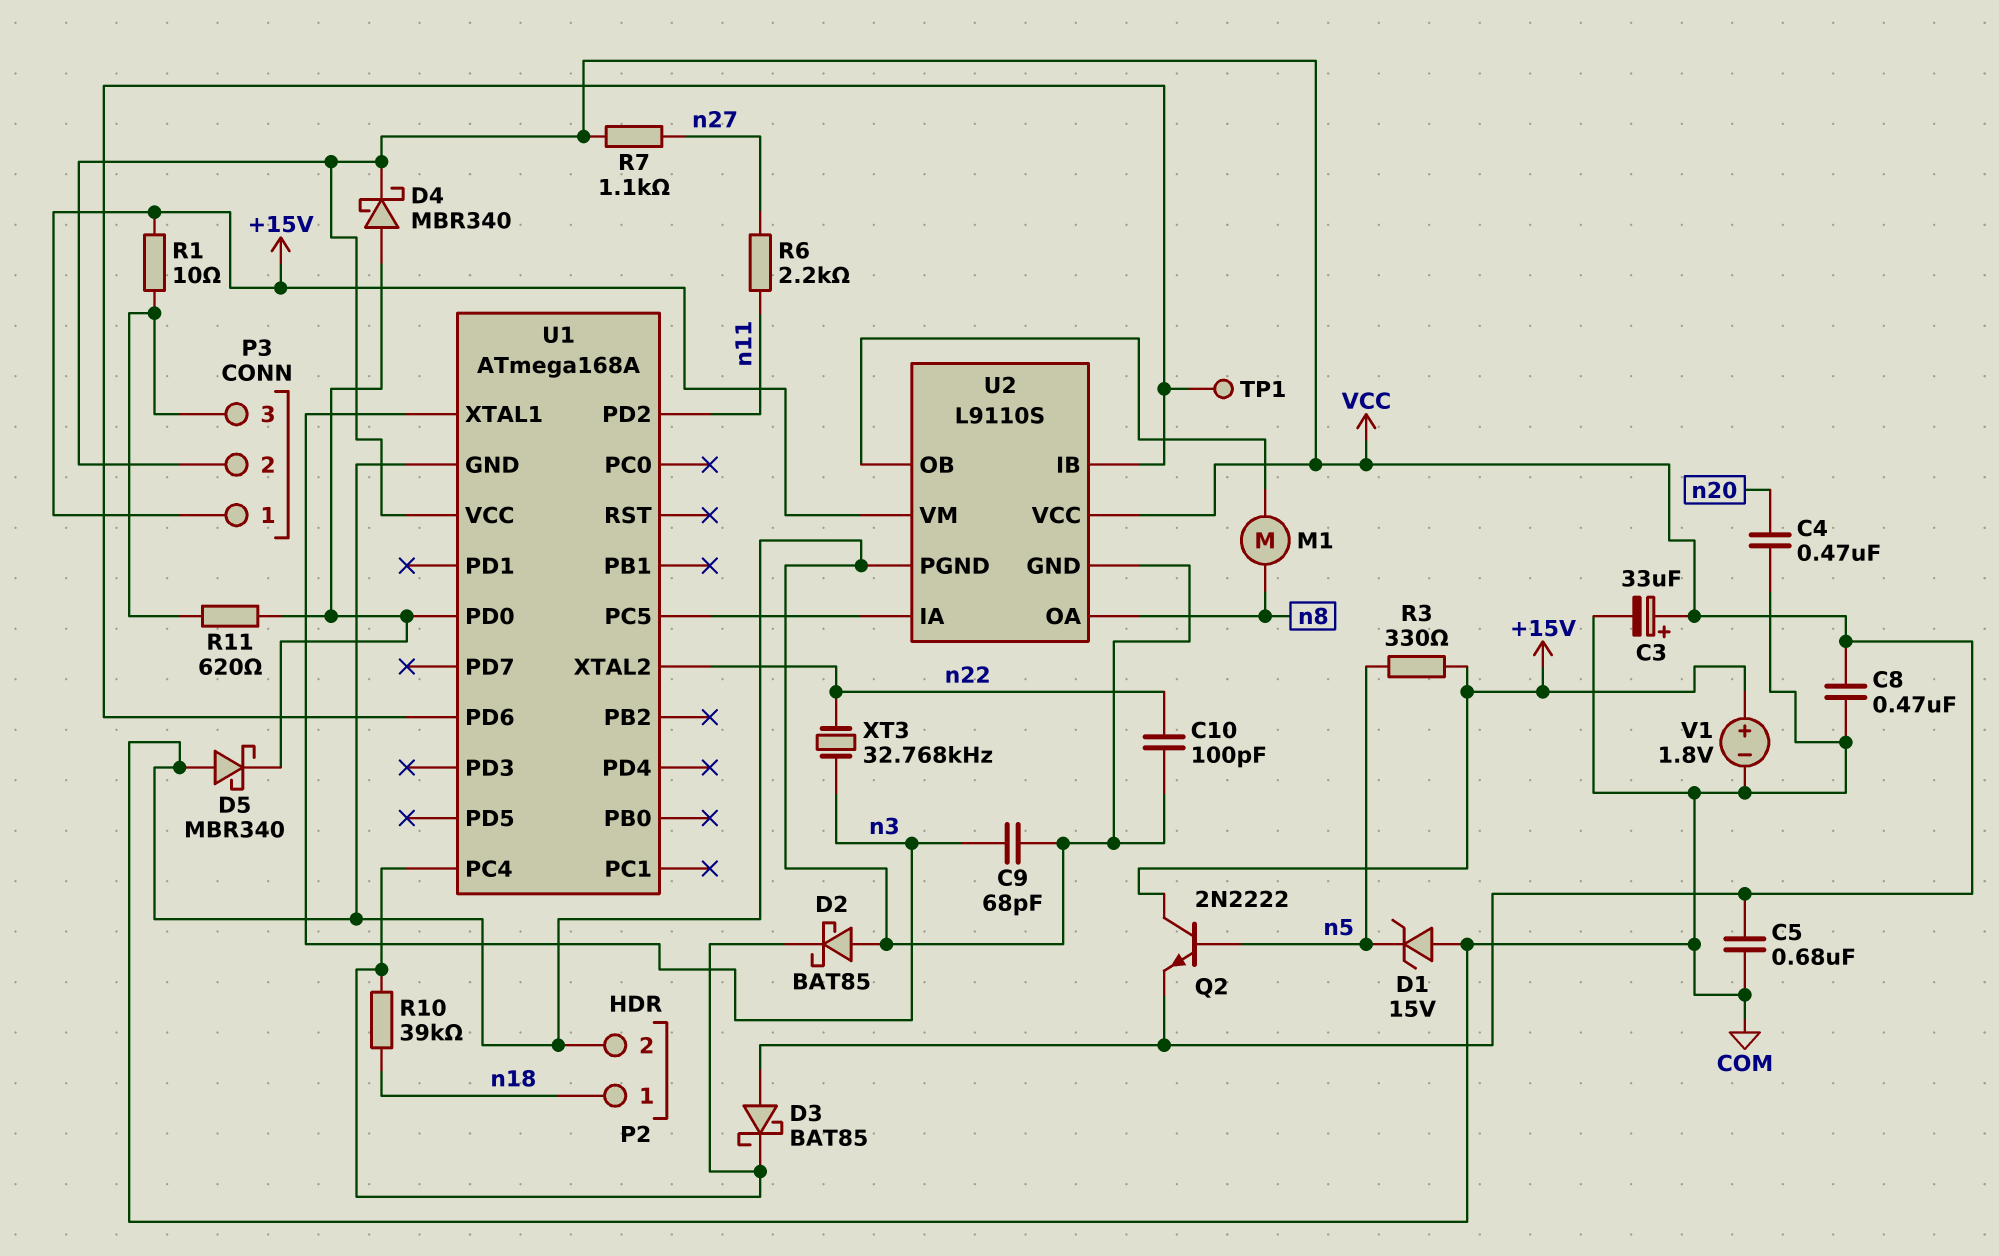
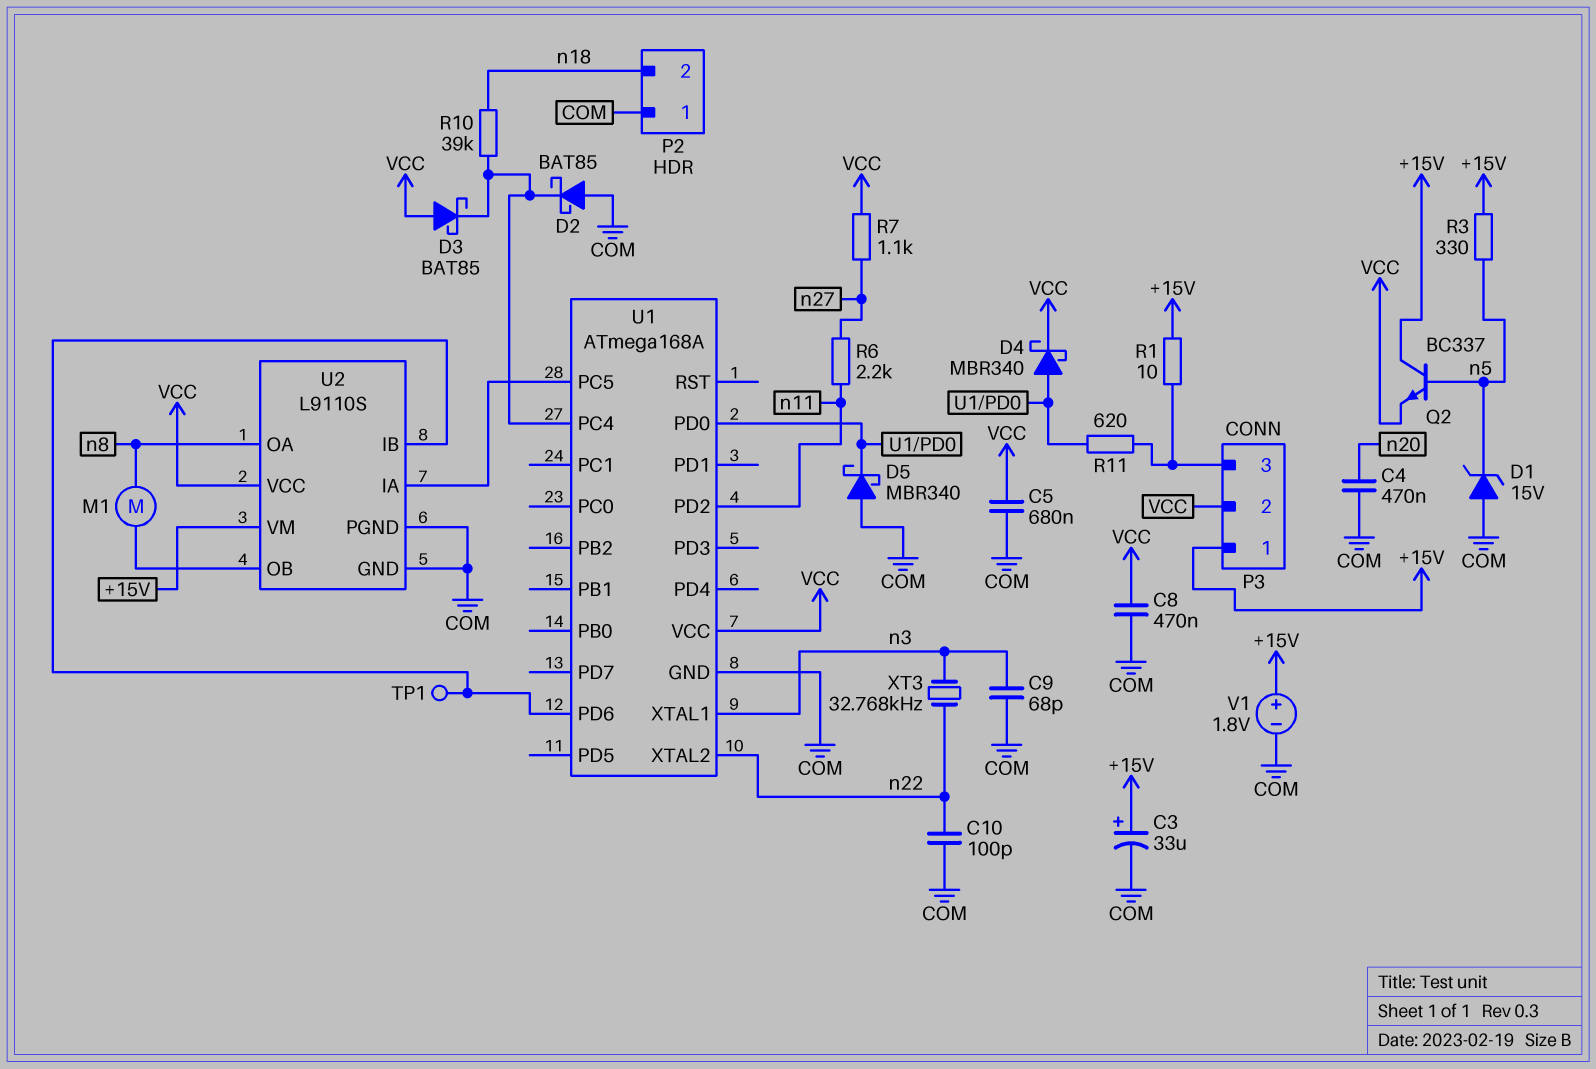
C3: 33uF (plus VCC, minus COM) -> 33uF (plus +15V, minus COM)
P2 pin 1: n18 -> COM
P2 pin 2: COM -> n18
Q2: NPN 2N2222 (B n5, C +15V, E VCC) -> NPN BC337 (B n5, C +15V, E VCC)

